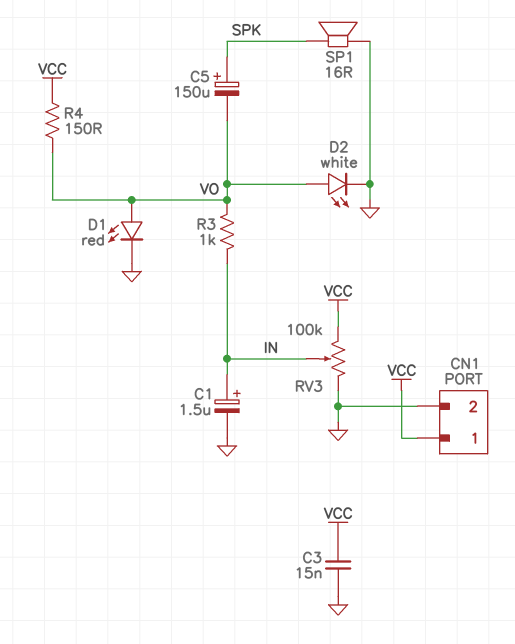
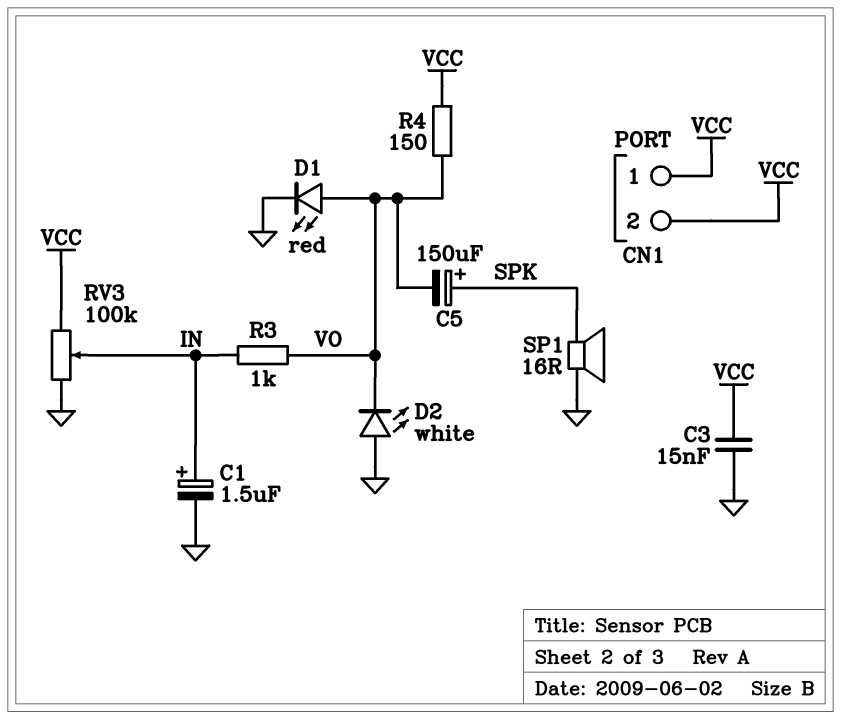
CN1 pin 2: GND -> VCC
D2: LED white (A VO, K GND) -> LED white (A GND, K VO)

